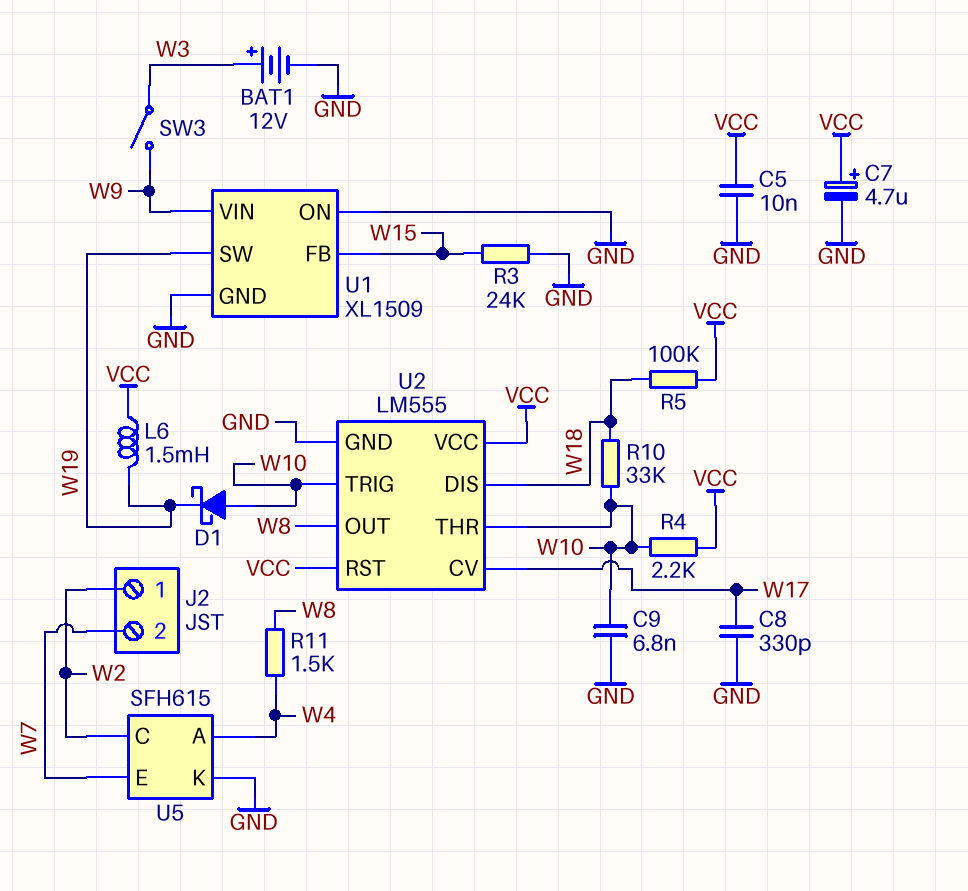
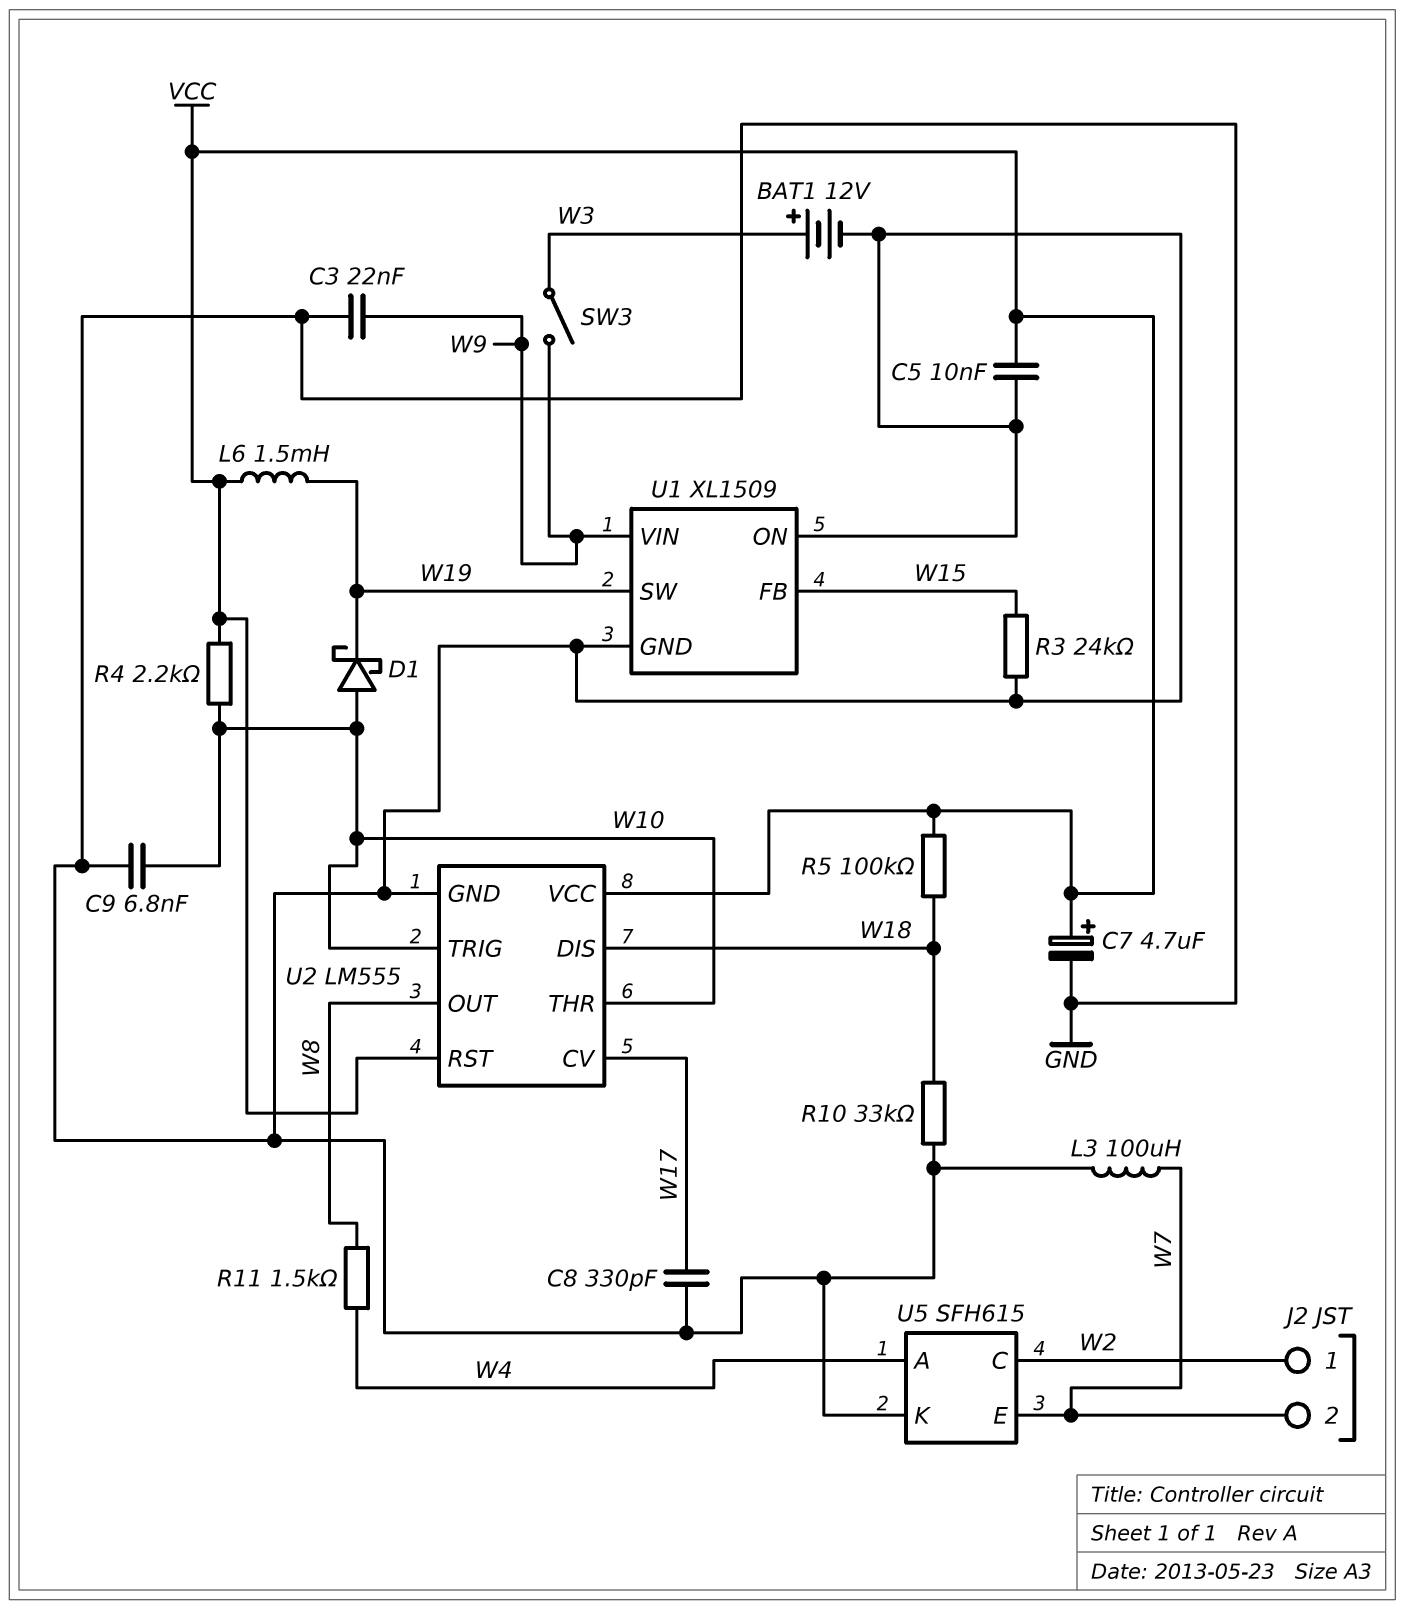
C3: none -> 22nF (GND, W9)
L3: none -> 100uH (GND, W7)
R10: 33k (W10, W18) -> 33k (GND, W18)

